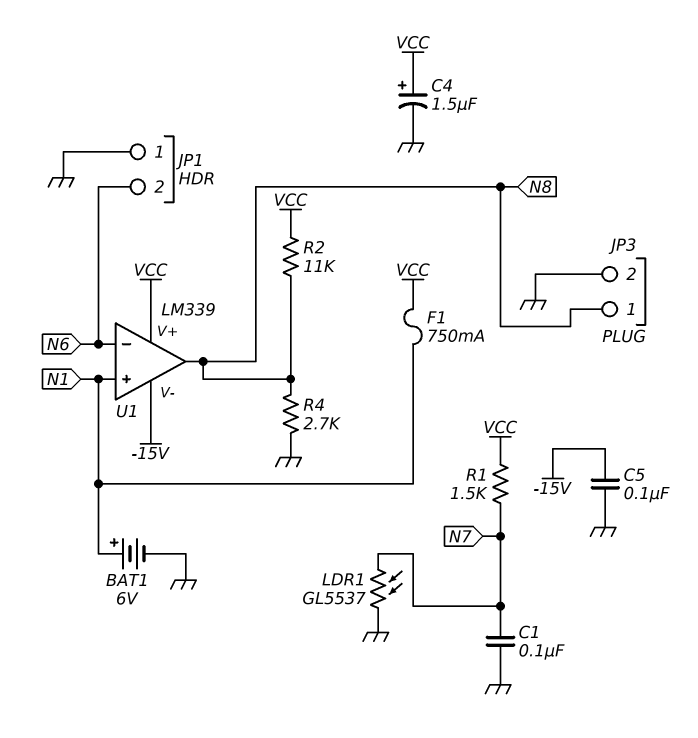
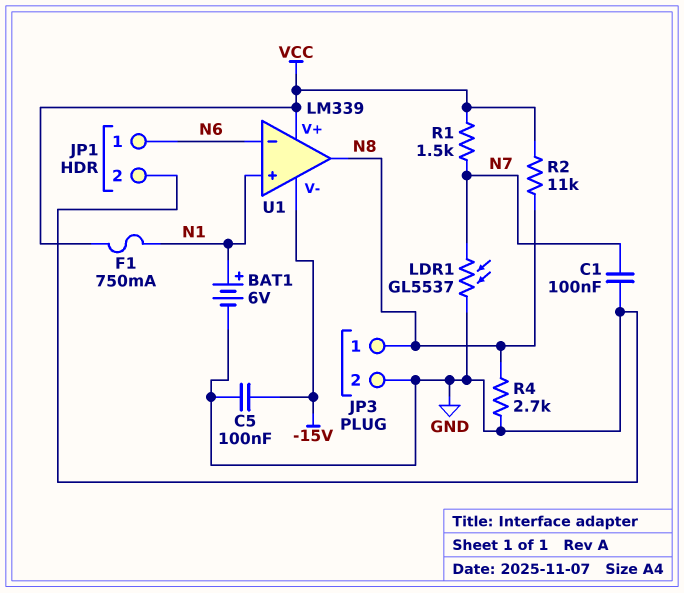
C4: 1.5uF (plus VCC, minus GND) -> none
JP1 pin 1: GND -> N6
JP1 pin 2: N6 -> GND

